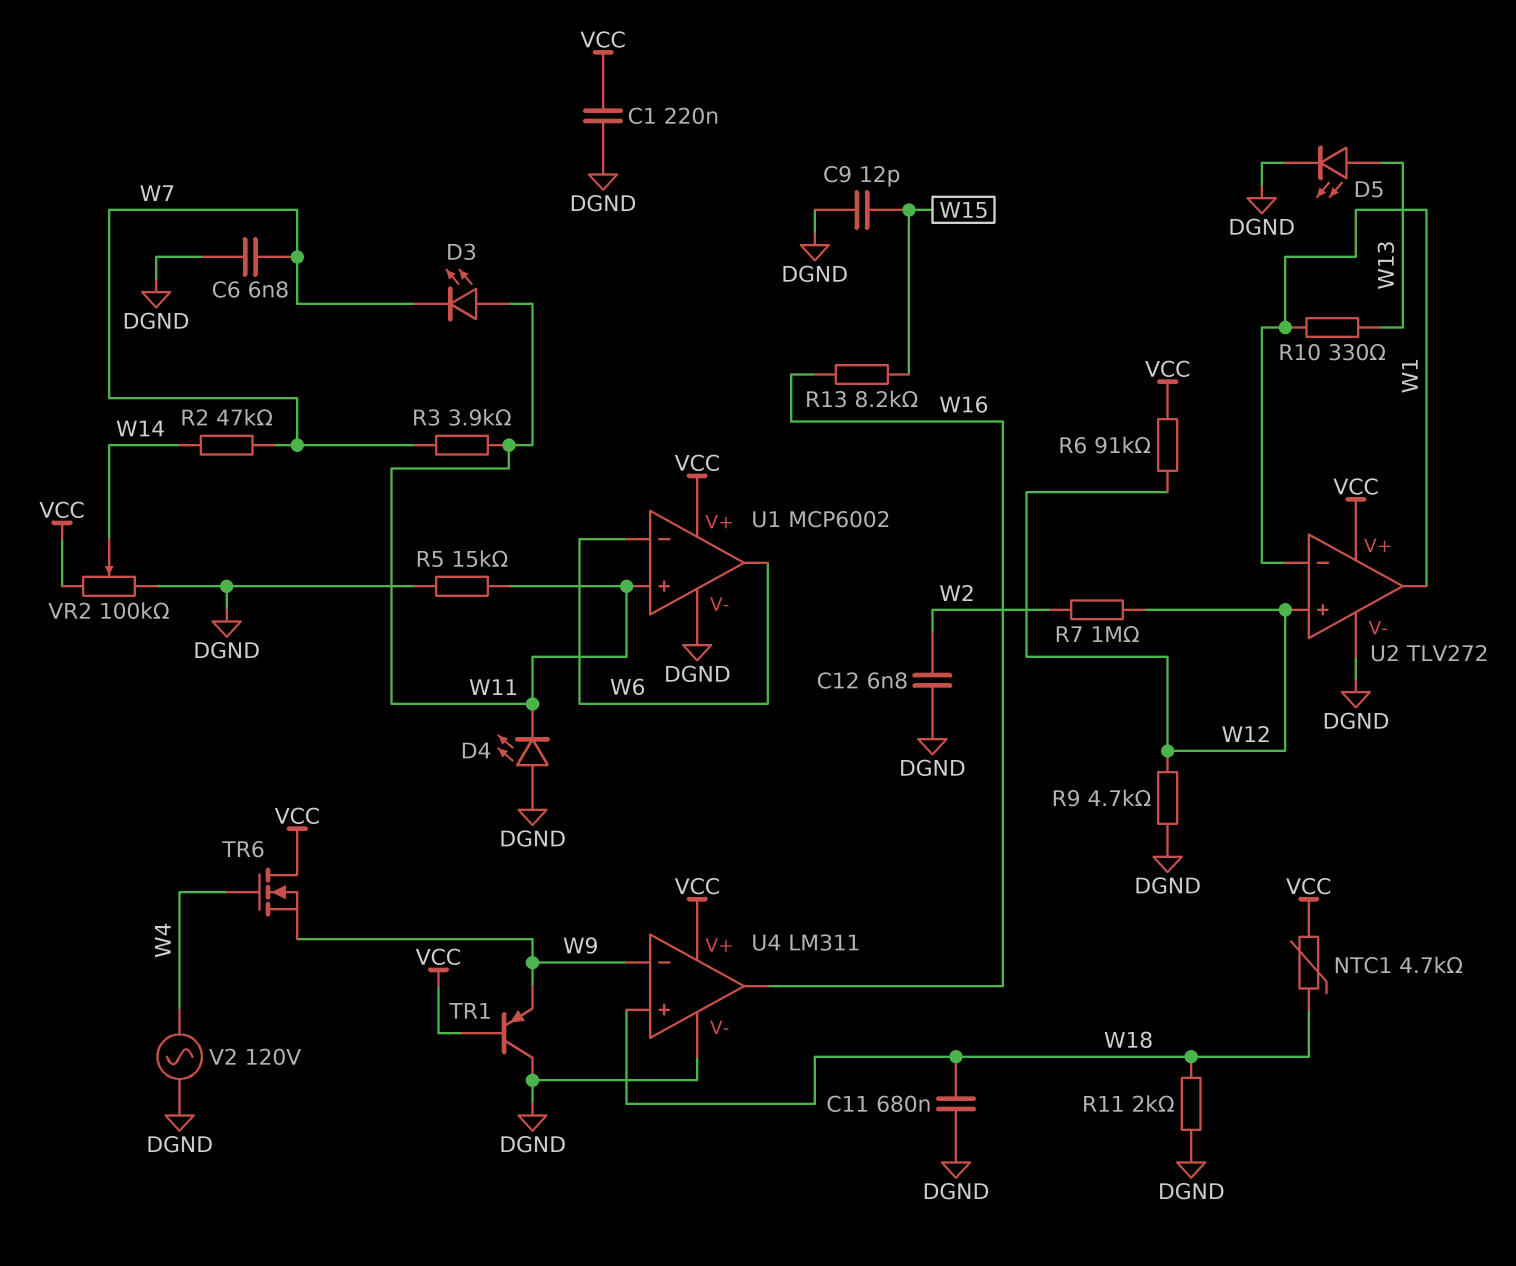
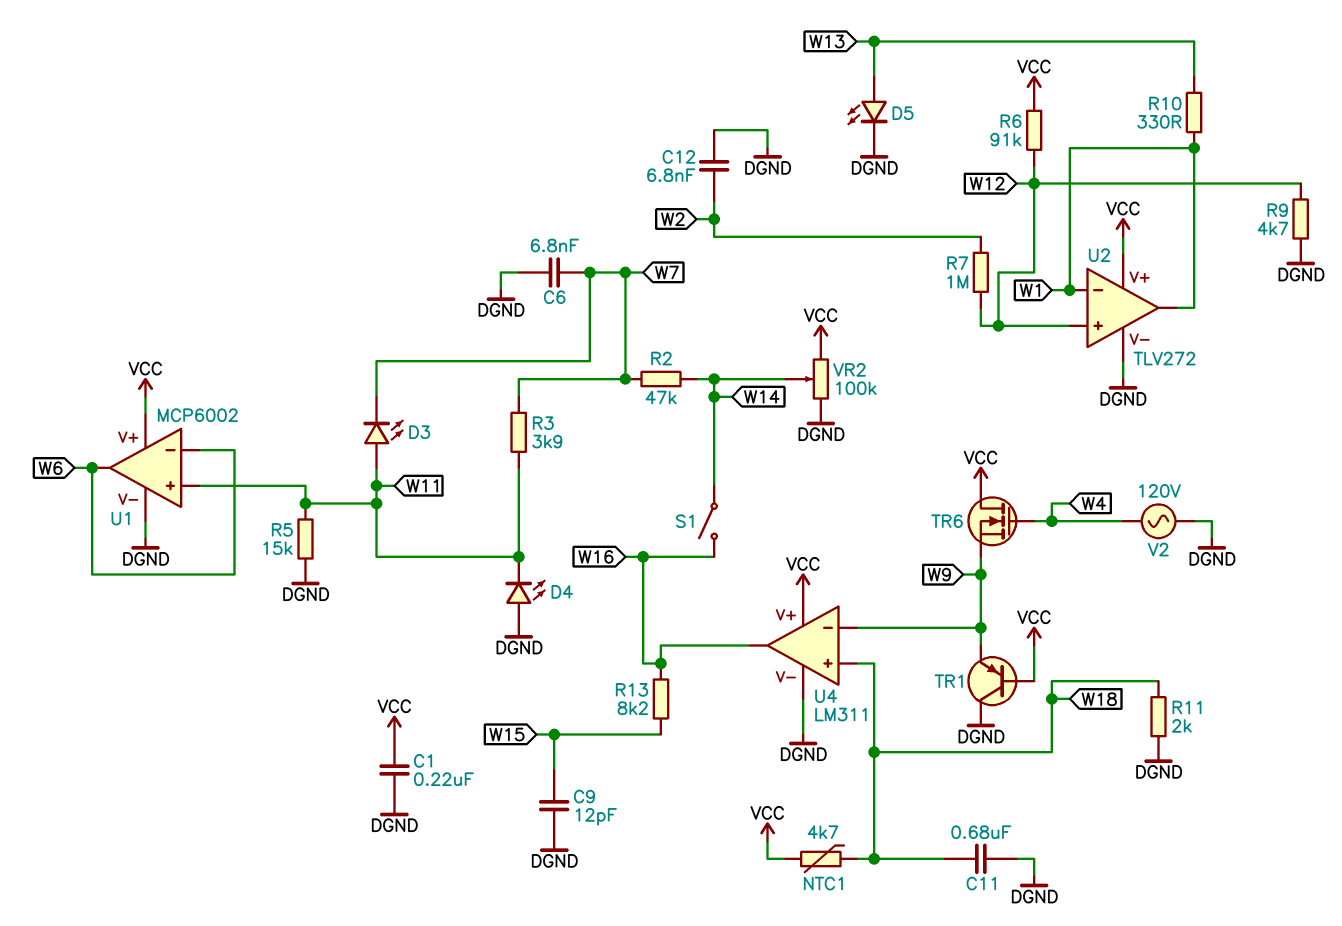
S1: none -> switch (W14, W16)

